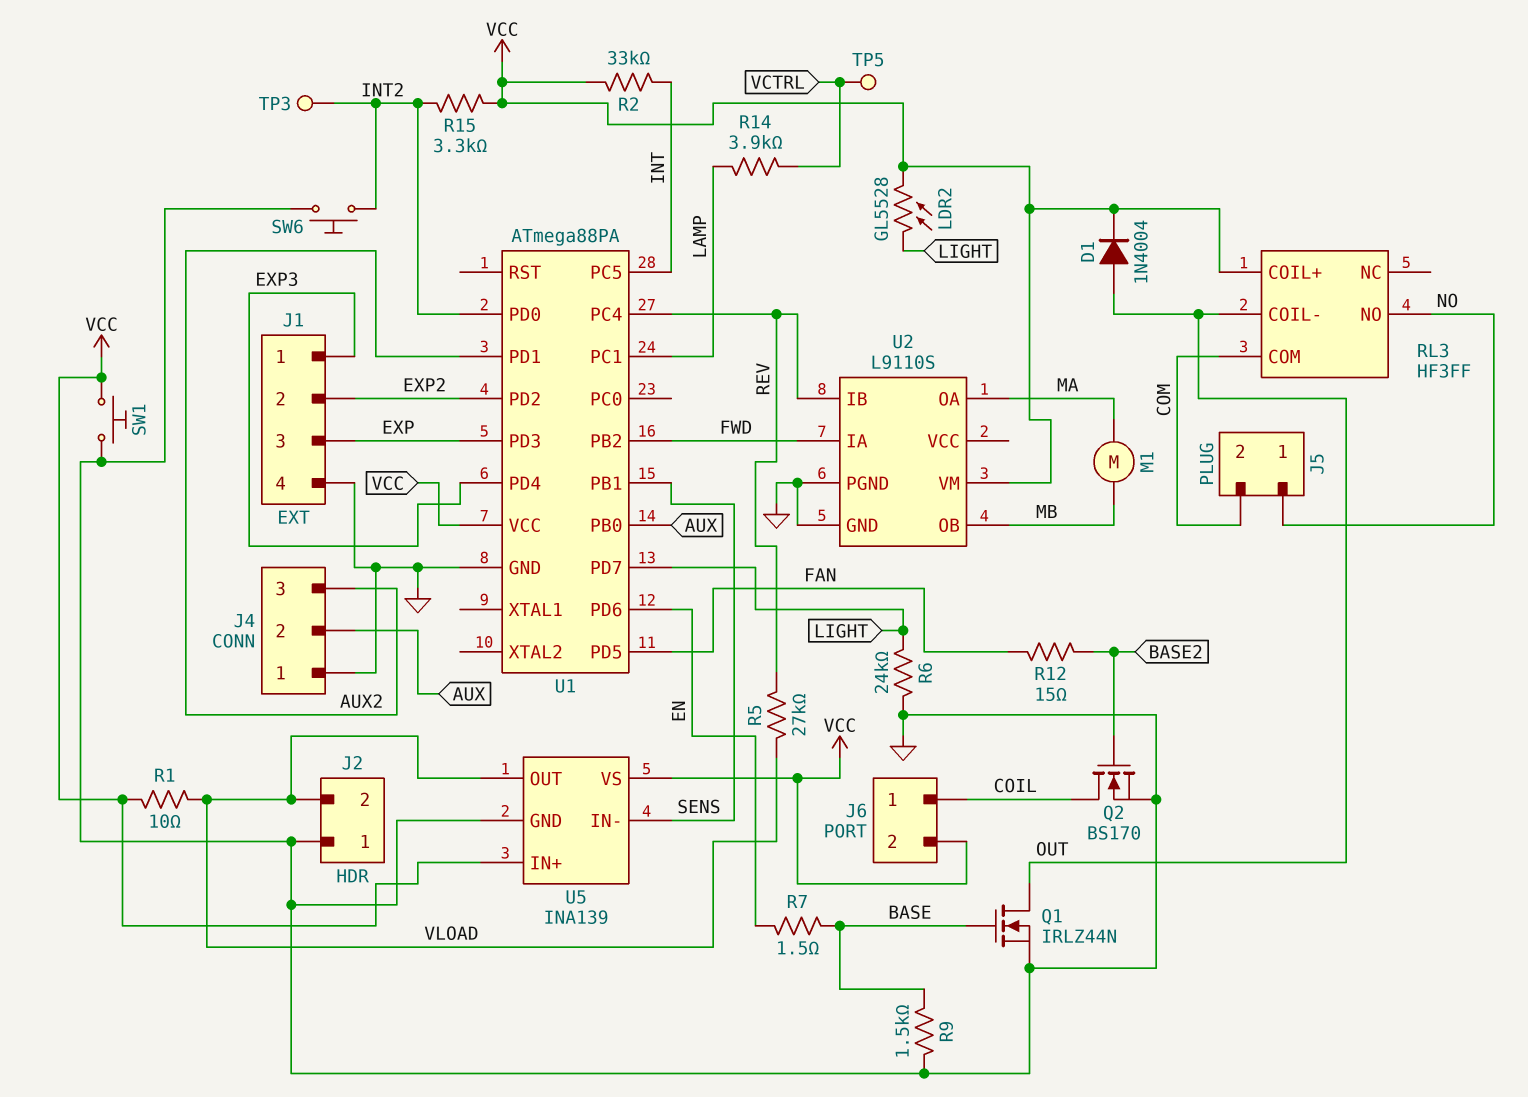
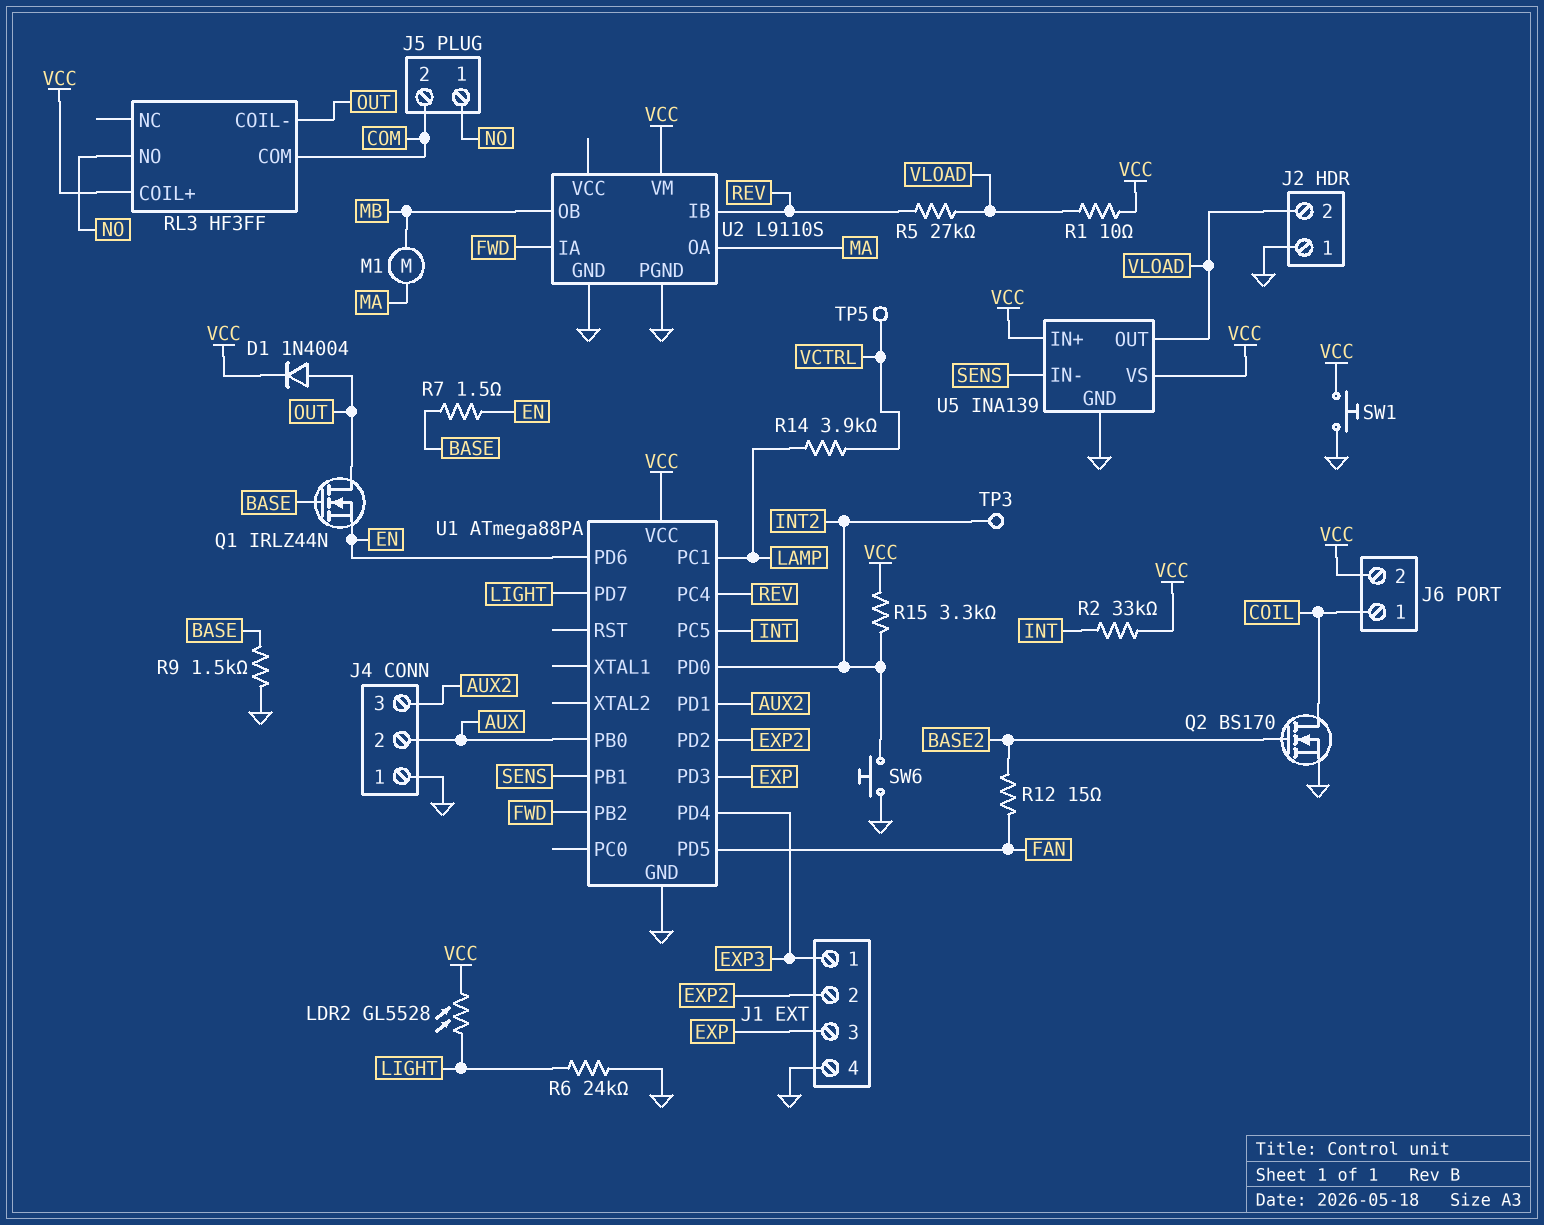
Q1: NMOS IRLZ44N (G BASE, D OUT, S GND) -> NMOS IRLZ44N (G BASE, D OUT, S EN)

